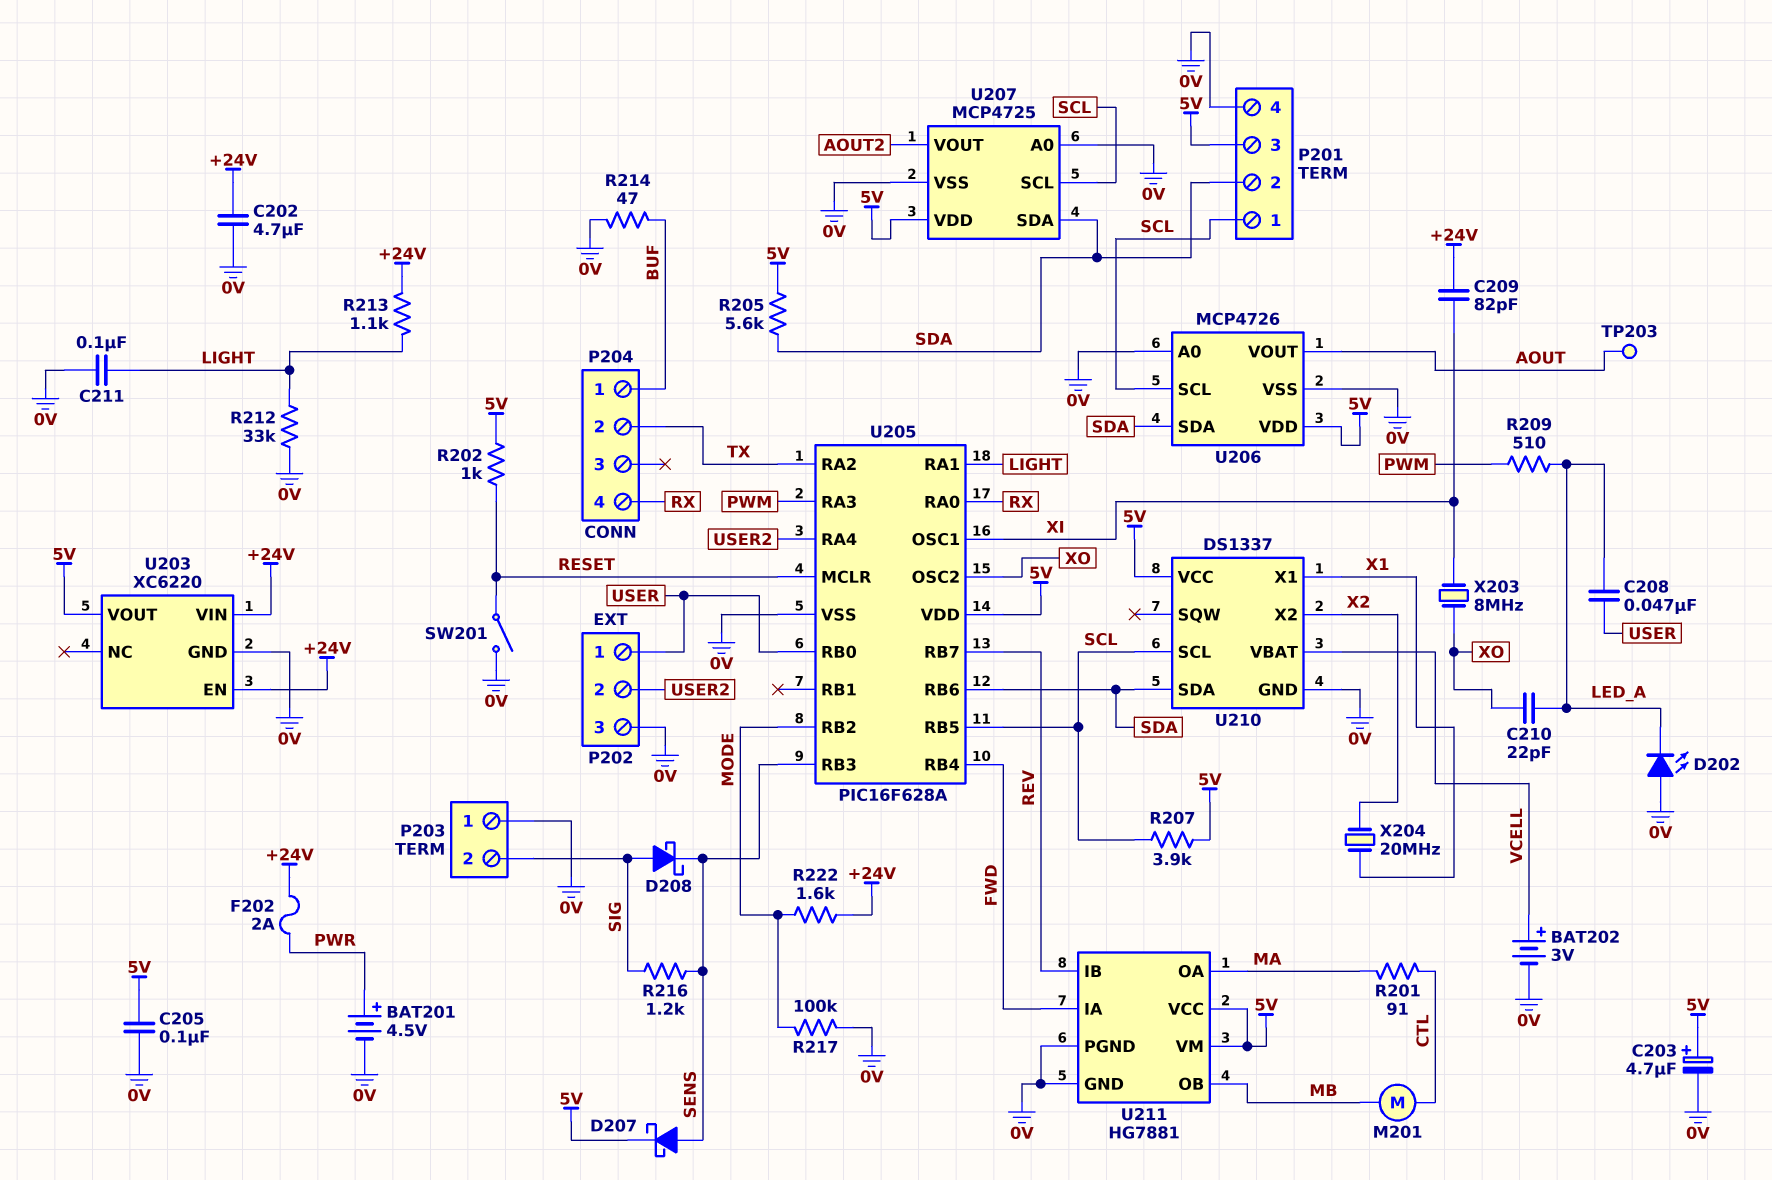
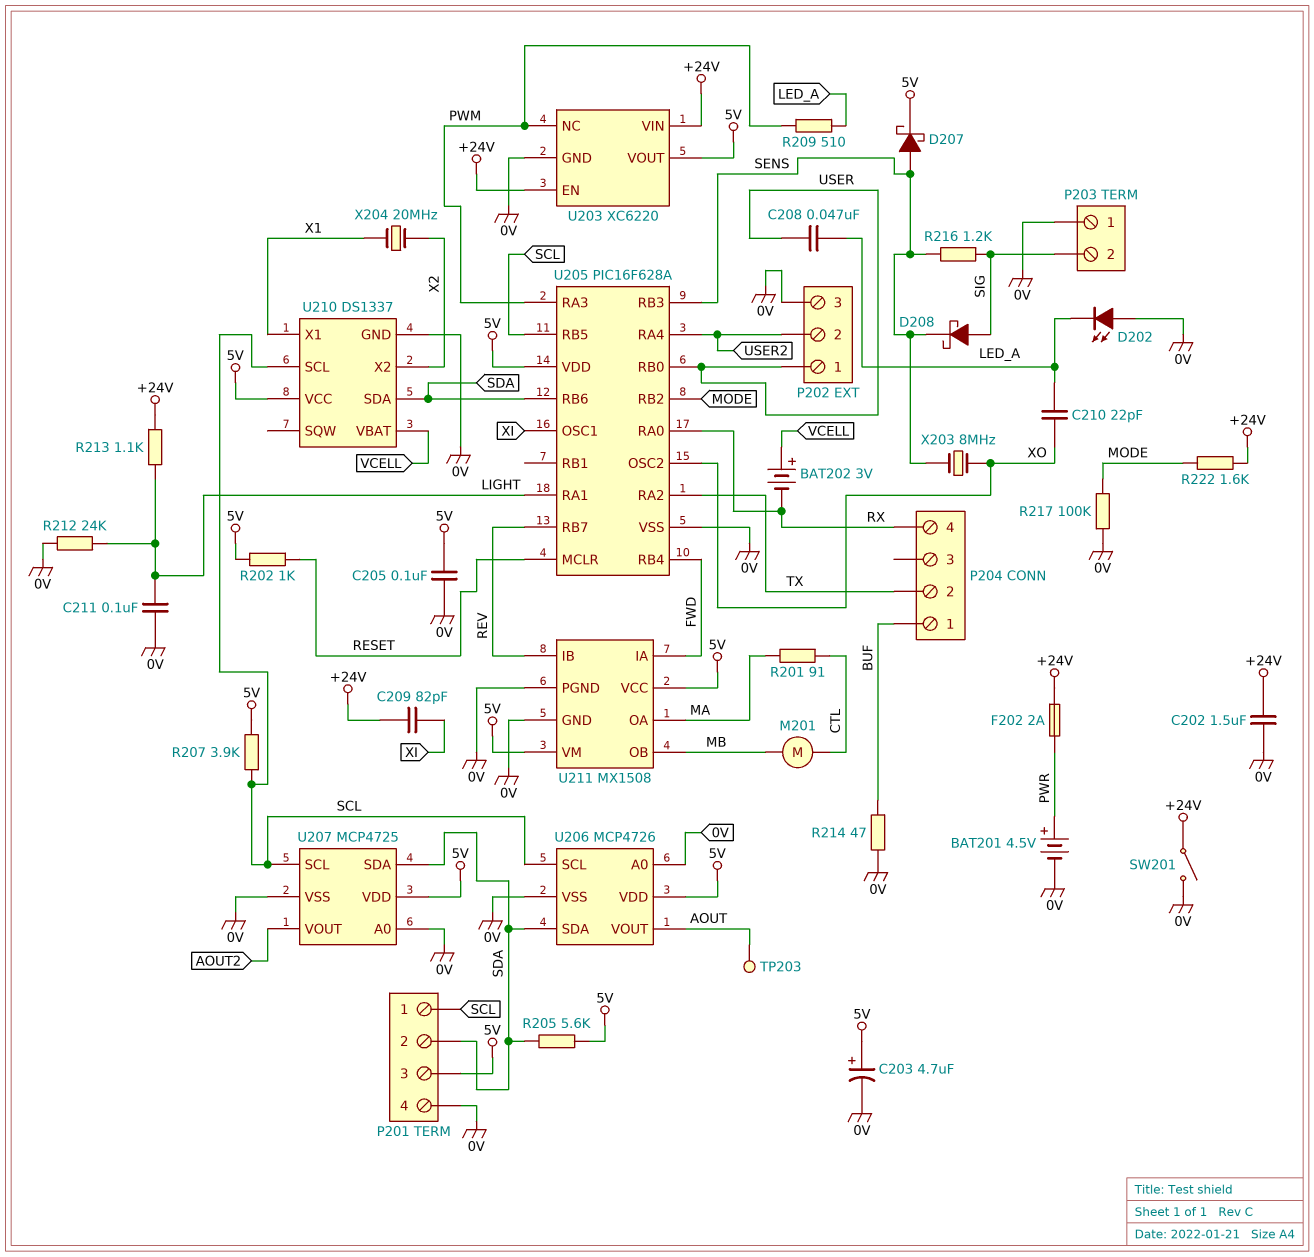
BAT202: 3V (plus VCELL, minus 0V) -> 3V (plus VCELL, minus RX)
C202: 4.7uF (+24V, 0V) -> 1.5uF (+24V, 0V)
R212: 33k (0V, LIGHT) -> 24k (0V, LIGHT)
SW201: switch (0V, RESET) -> switch (+24V, 0V)
U203 pin NC: none -> PWM
U211: HG7881 -> MX1508
X203: 8MHz (XI, XO) -> 8MHz (SENS, XO)

